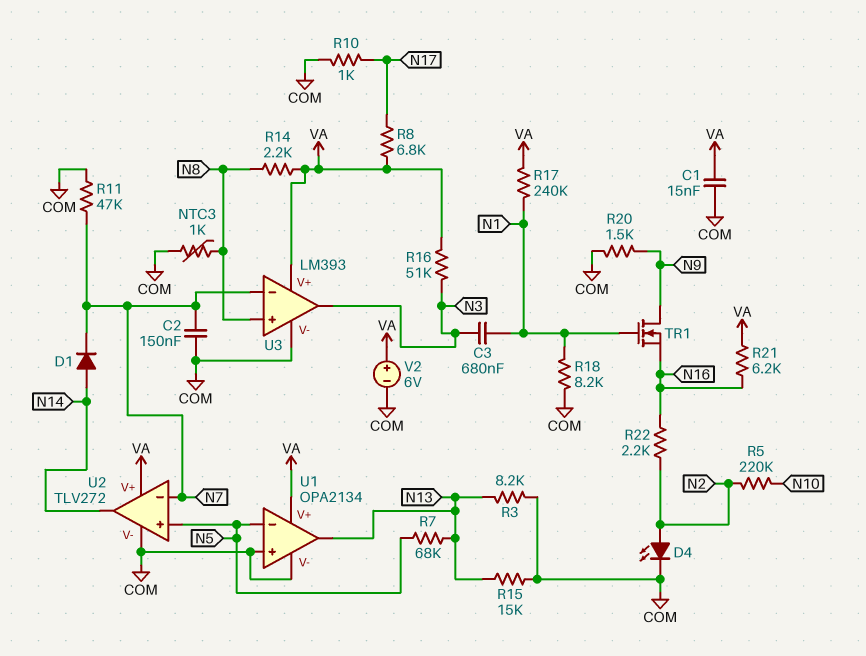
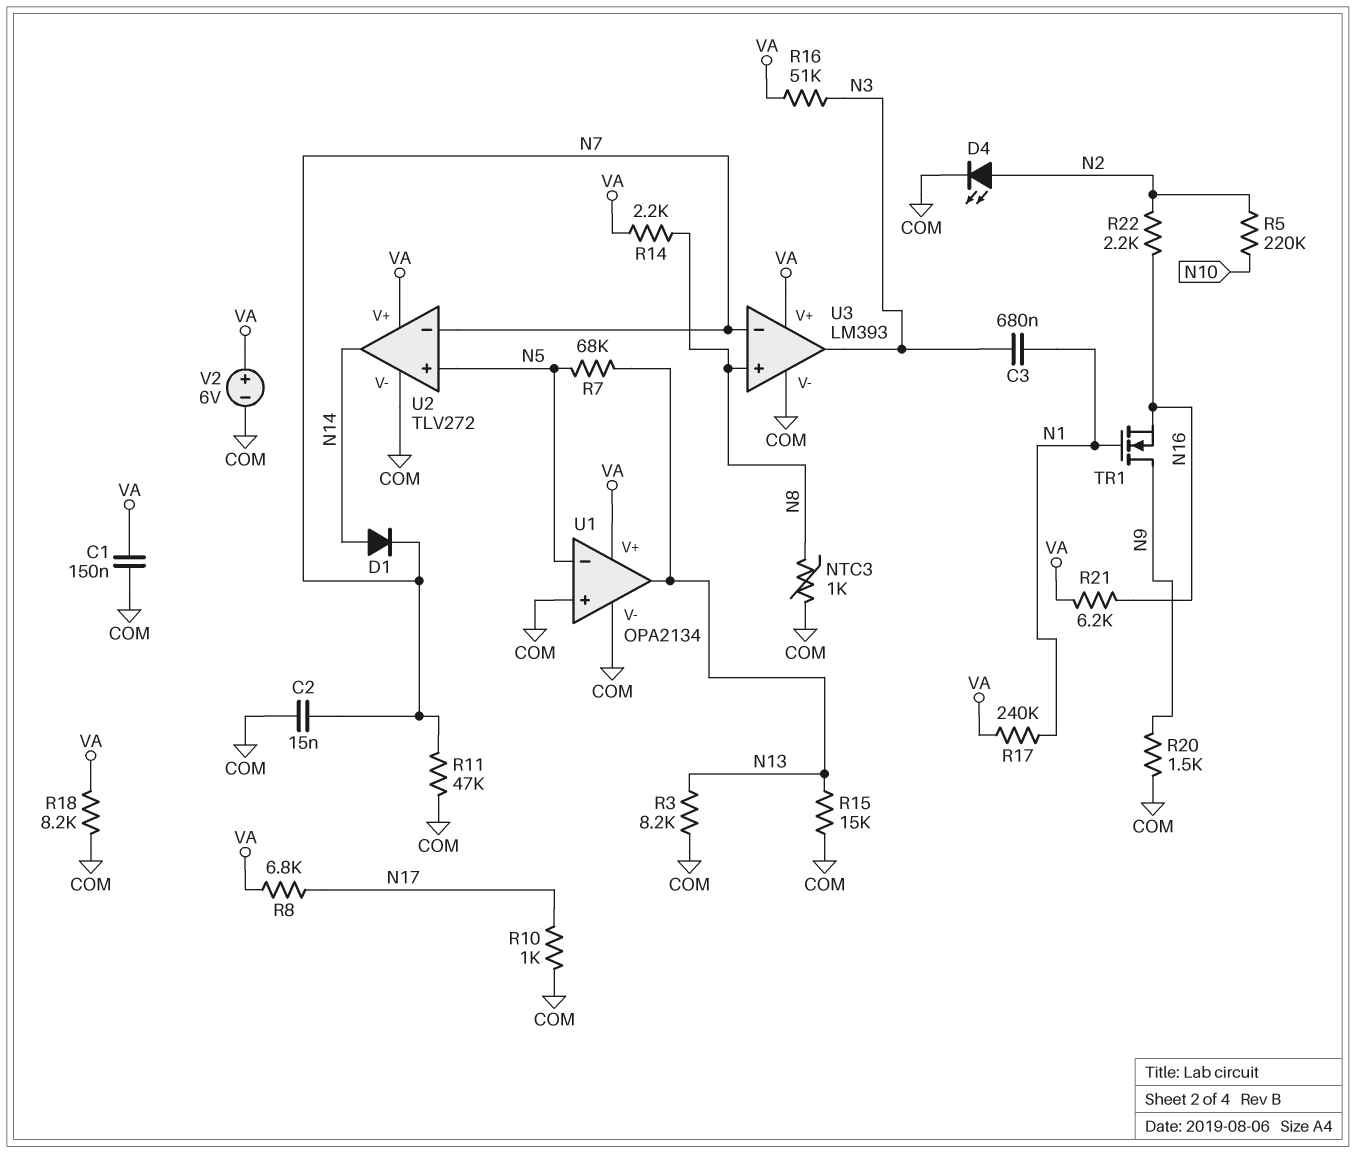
C1: 15nF (COM, VA) -> 150nF (COM, VA)
C2: 150nF (COM, N7) -> 15nF (COM, N7)
R18: 8.2k (COM, N1) -> 8.2k (COM, VA)

